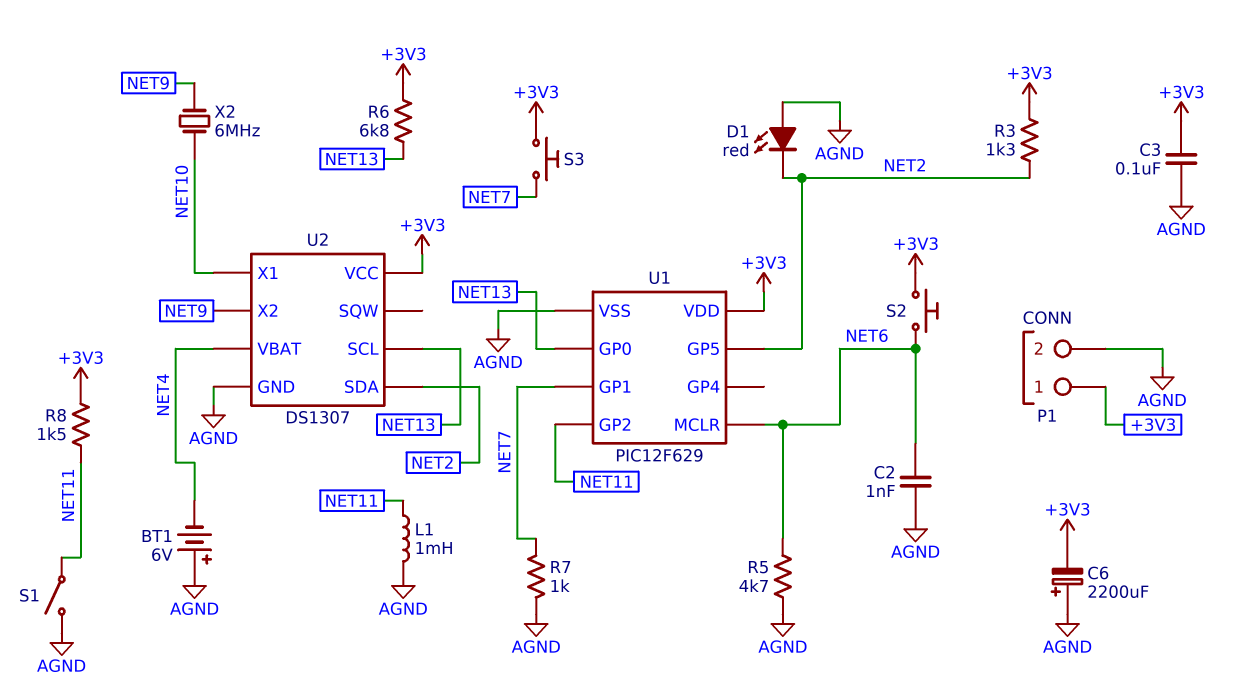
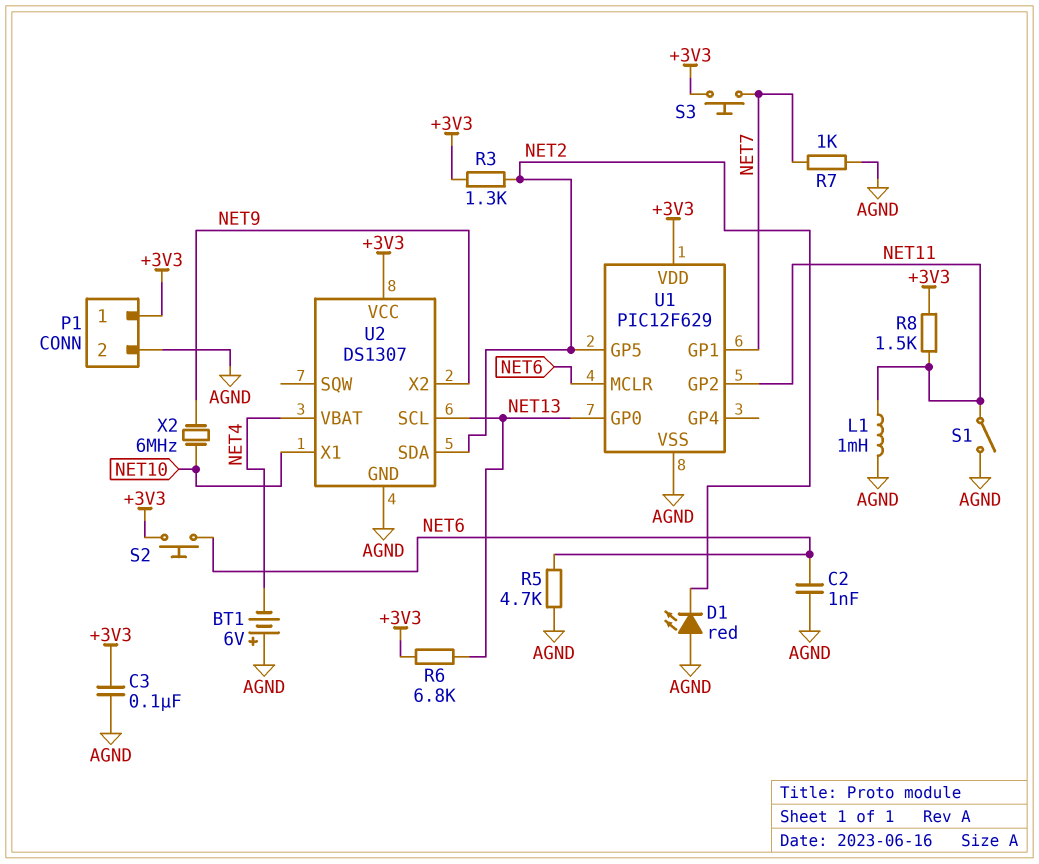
C6: 2200uF (plus AGND, minus +3V3) -> none

